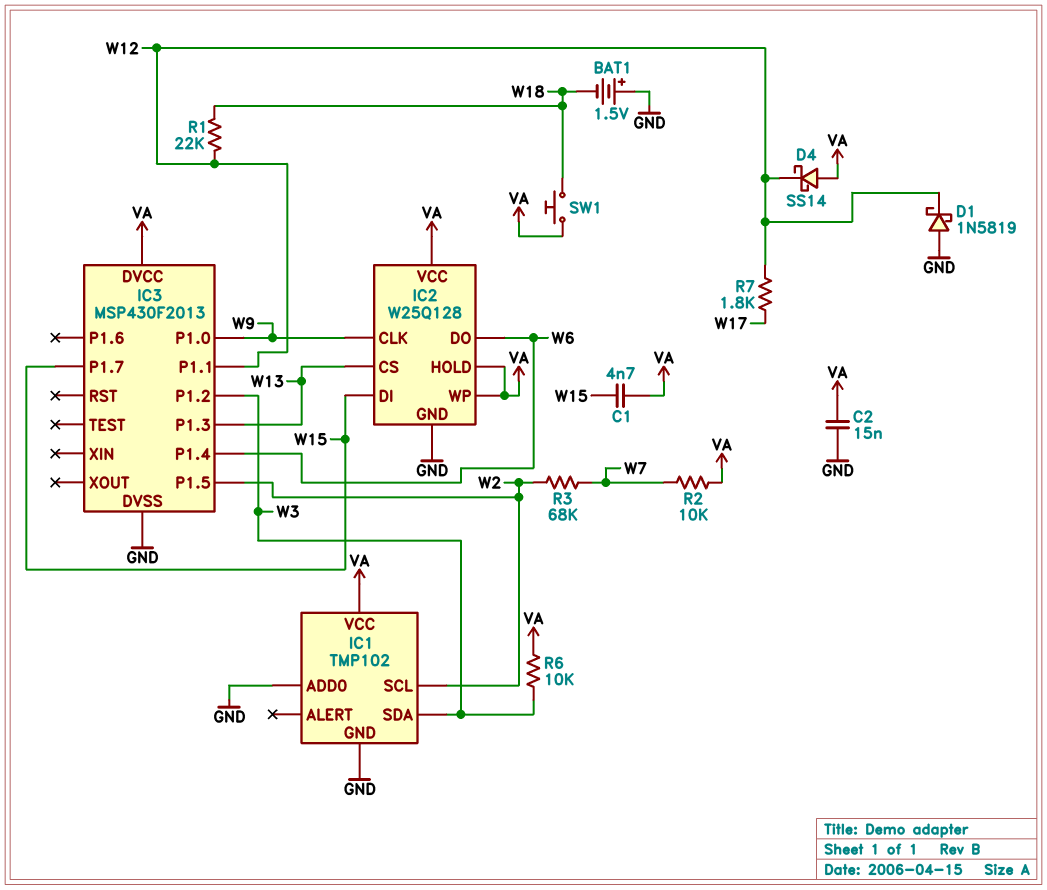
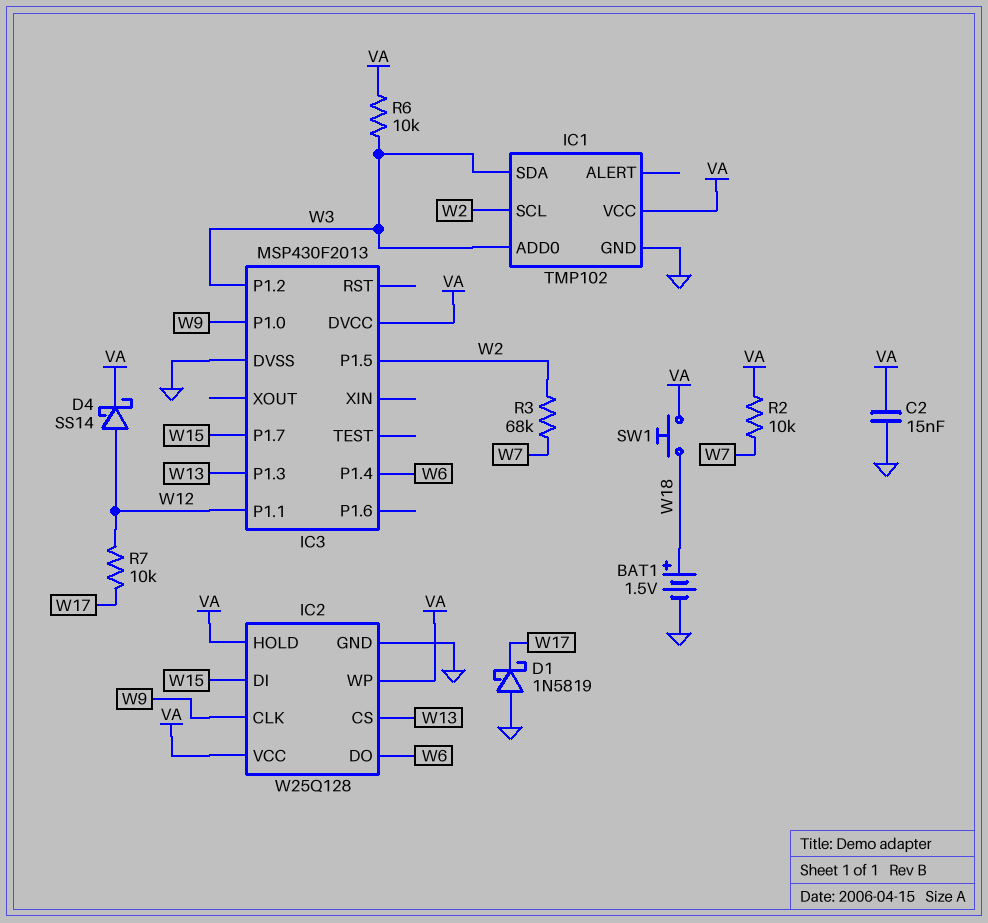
BAT1: 1.5V (plus GND, minus W18) -> 1.5V (plus W18, minus GND)
C1: 4.7nF (VA, W15) -> none
D1: schottky 1N5819 (A GND, K W12) -> schottky 1N5819 (A GND, K W17)
D4: schottky SS14 (A VA, K W12) -> schottky SS14 (A W12, K VA)
IC1 pin ADD0: GND -> W3
R1: 22k (W12, W18) -> none
R7: 1.8k (W12, W17) -> 10k (W12, W17)

